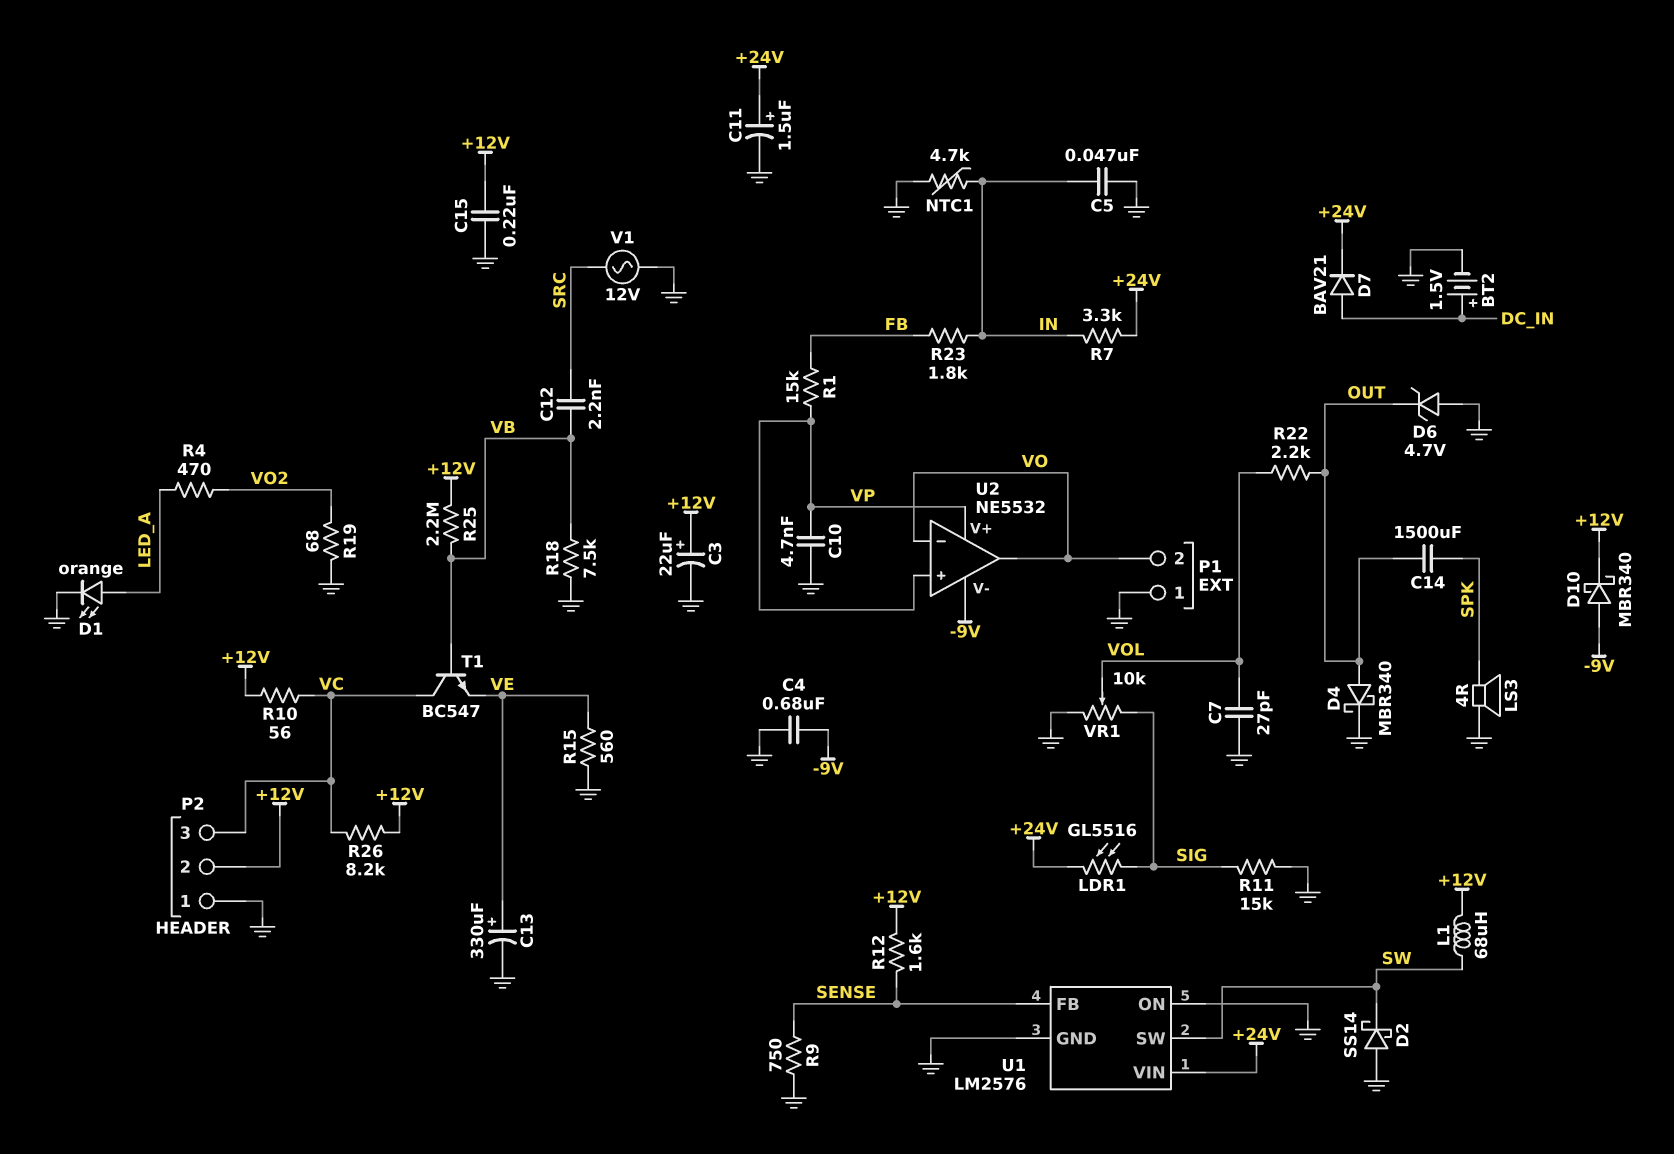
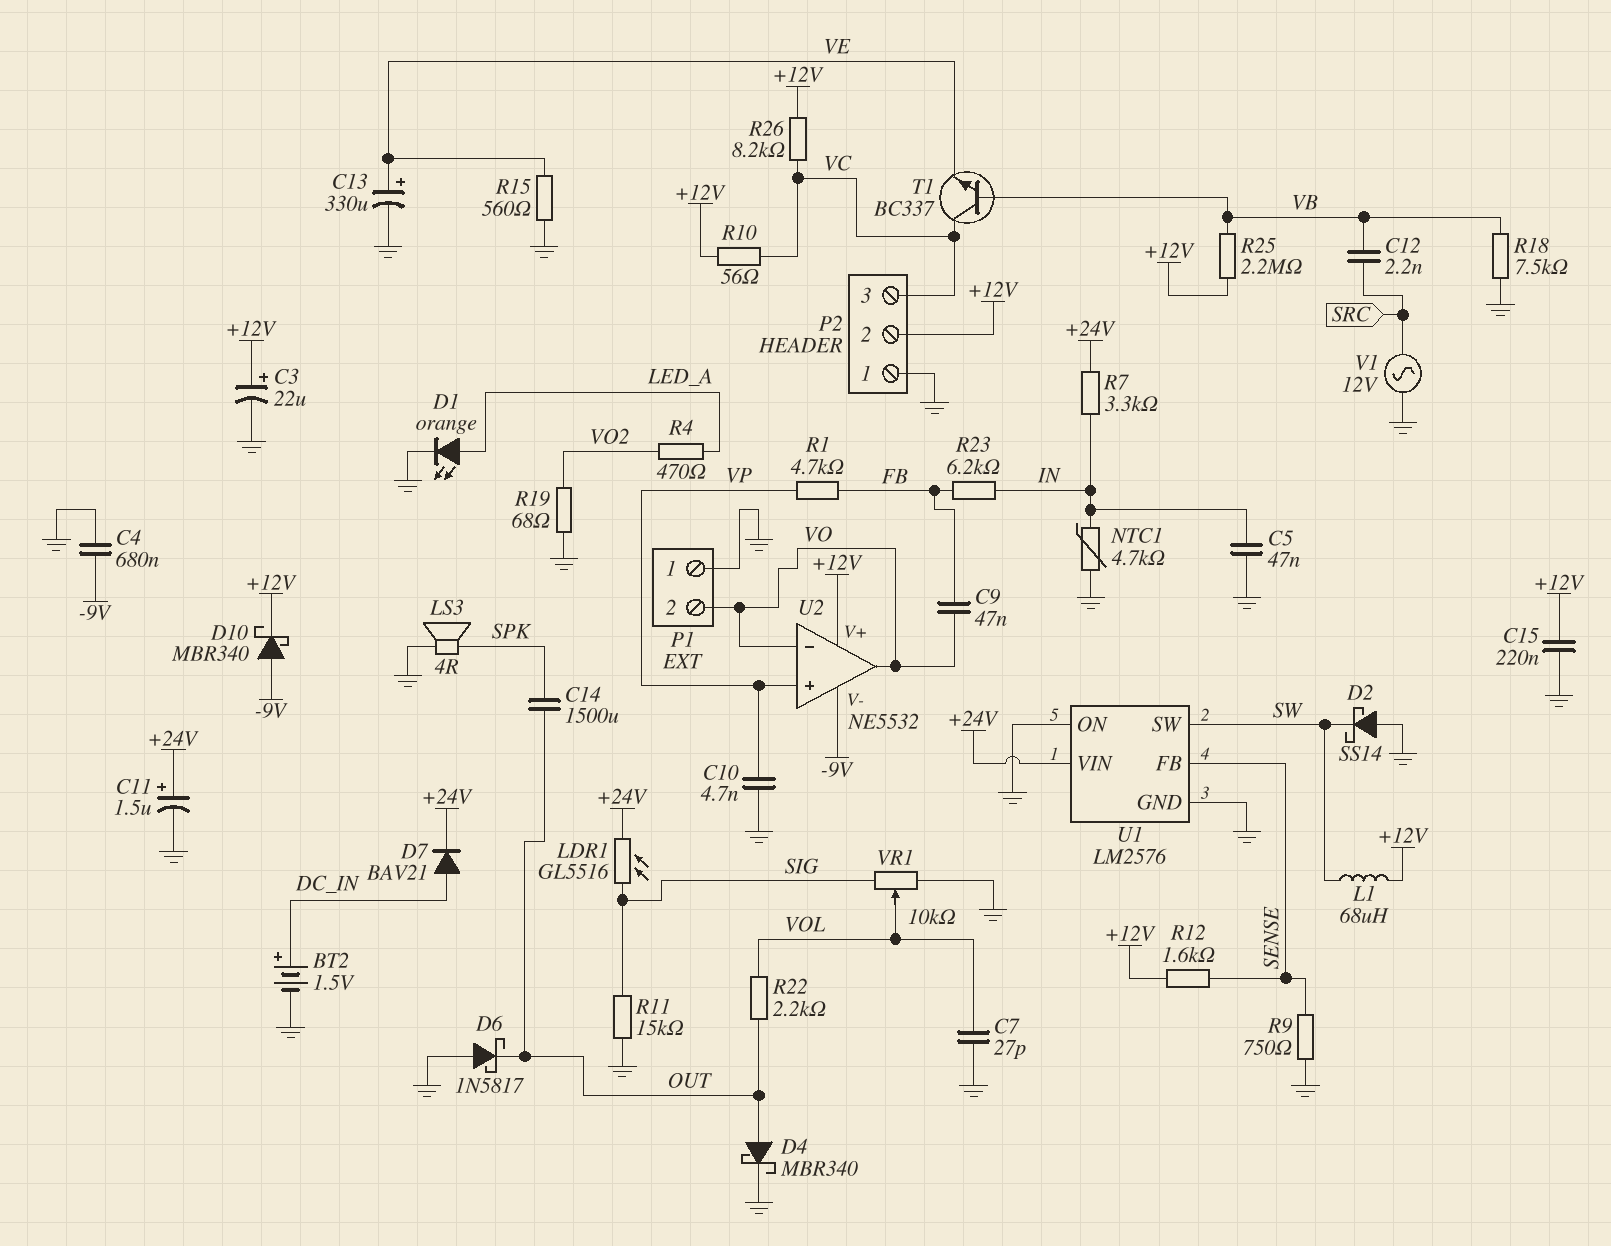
C9: none -> 47nF (FB, VO)
D6: zener 4.7V (A GND, K OUT) -> schottky 1N5817 (A GND, K OUT)
R1: 15k (FB, VP) -> 4.7k (FB, VP)
R23: 1.8k (FB, IN) -> 6.2k (FB, IN)
T1: NPN BC547 (B VB, C VC, E VE) -> NPN BC337 (B VB, C VC, E VE)
U2 pin V+: VP -> +12V

